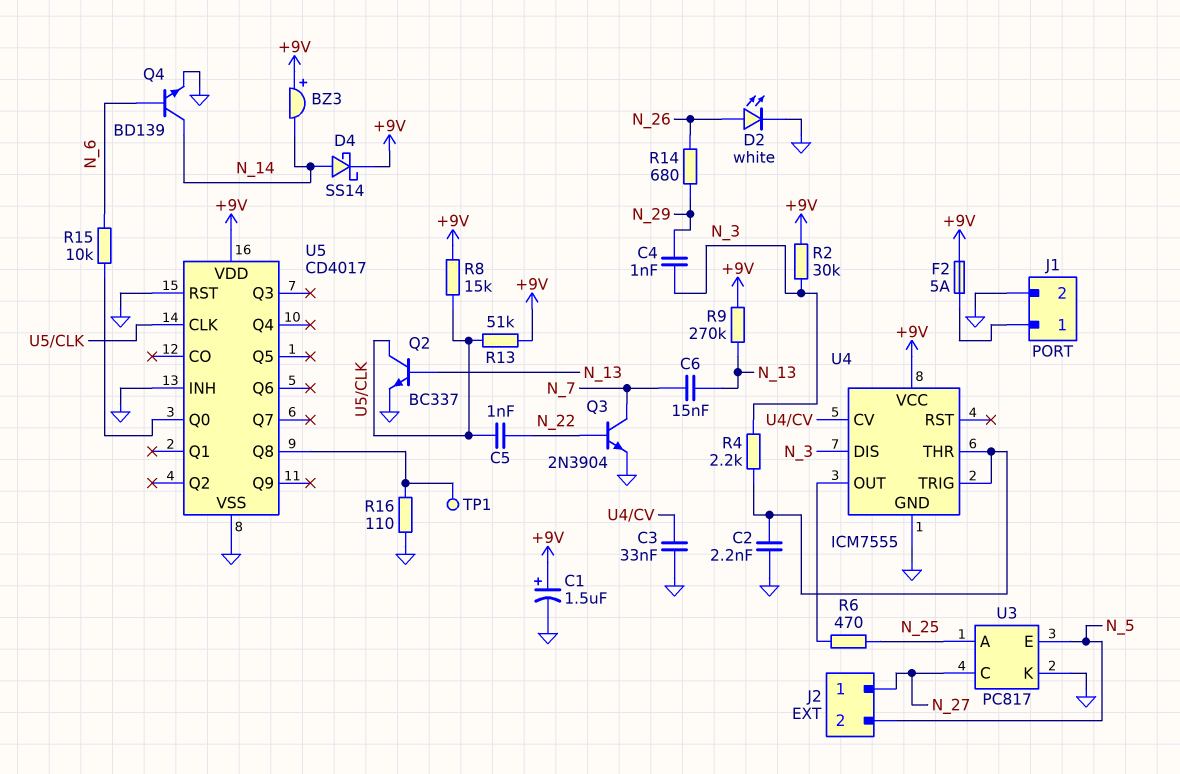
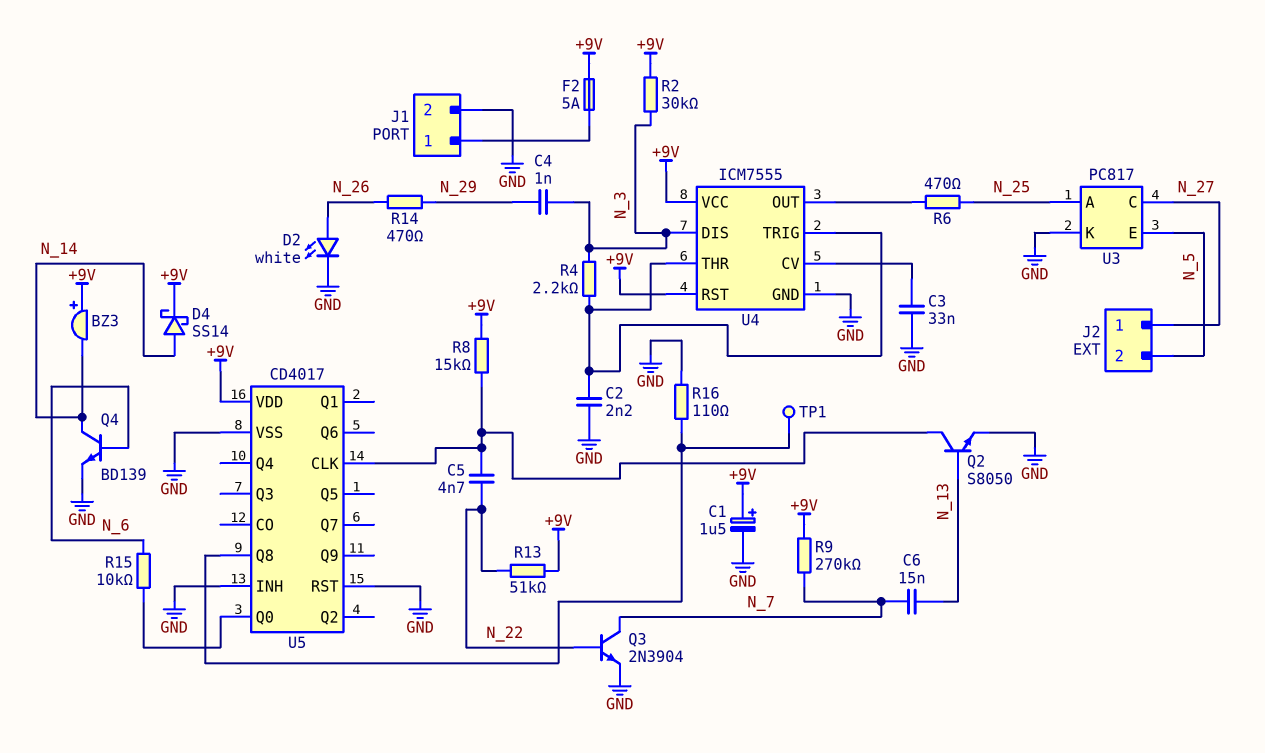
C5: 1nF (N_22, U5/CLK) -> 4.7nF (N_22, U5/CLK)
Q2: NPN BC337 (B N_13, C U5/CLK, E GND) -> NPN S8050 (B N_13, C U5/CLK, E GND)
R9: 270k (+9V, N_13) -> 270k (+9V, N_7)
R13: 51k (+9V, U5/CLK) -> 51k (+9V, N_22)
R14: 680 (N_26, N_29) -> 470 (N_26, N_29)
U4 pin RST: none -> +9V

